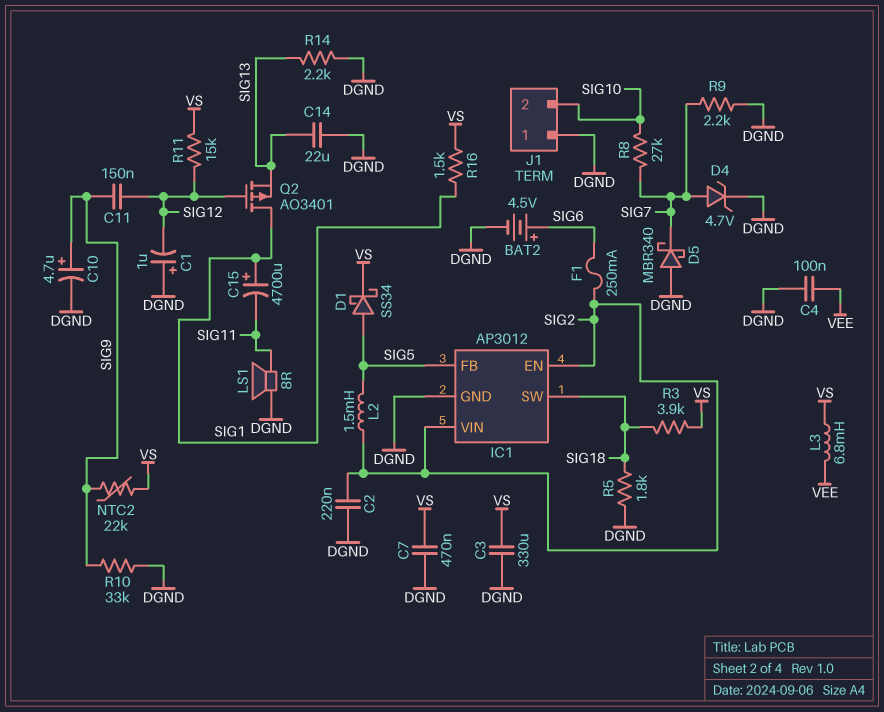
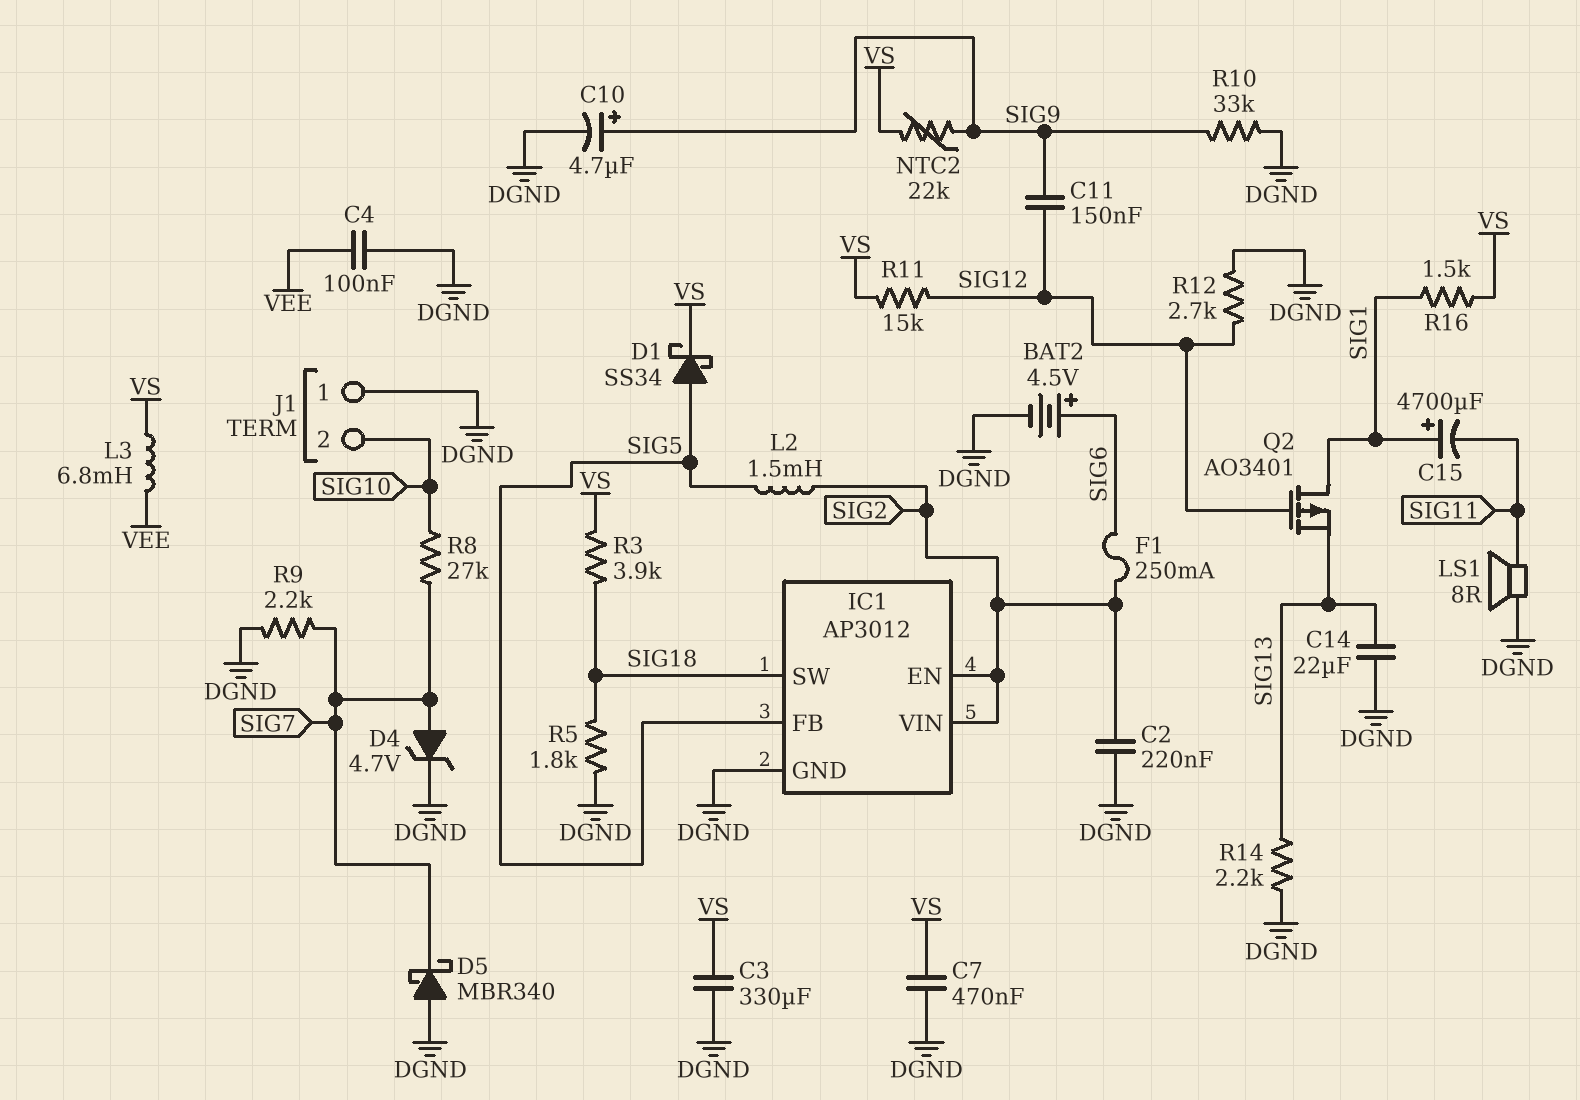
C1: 1uF (plus DGND, minus SIG12) -> none
R12: none -> 2.7k (DGND, SIG12)

